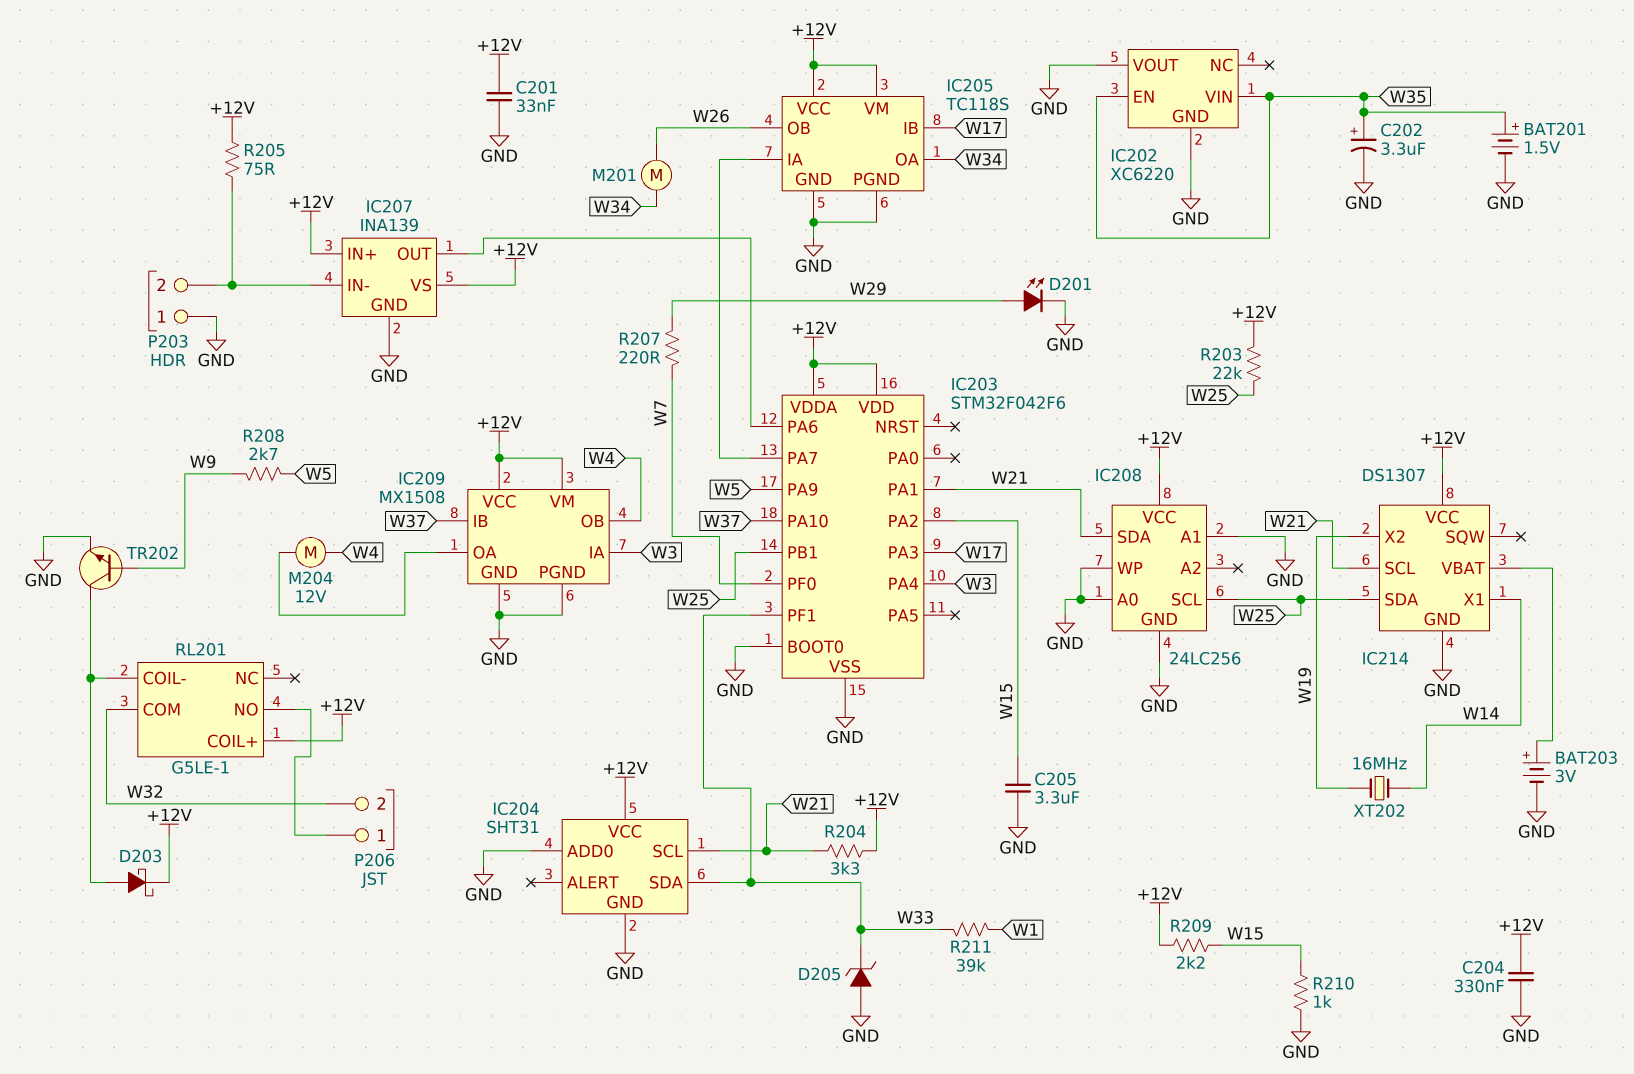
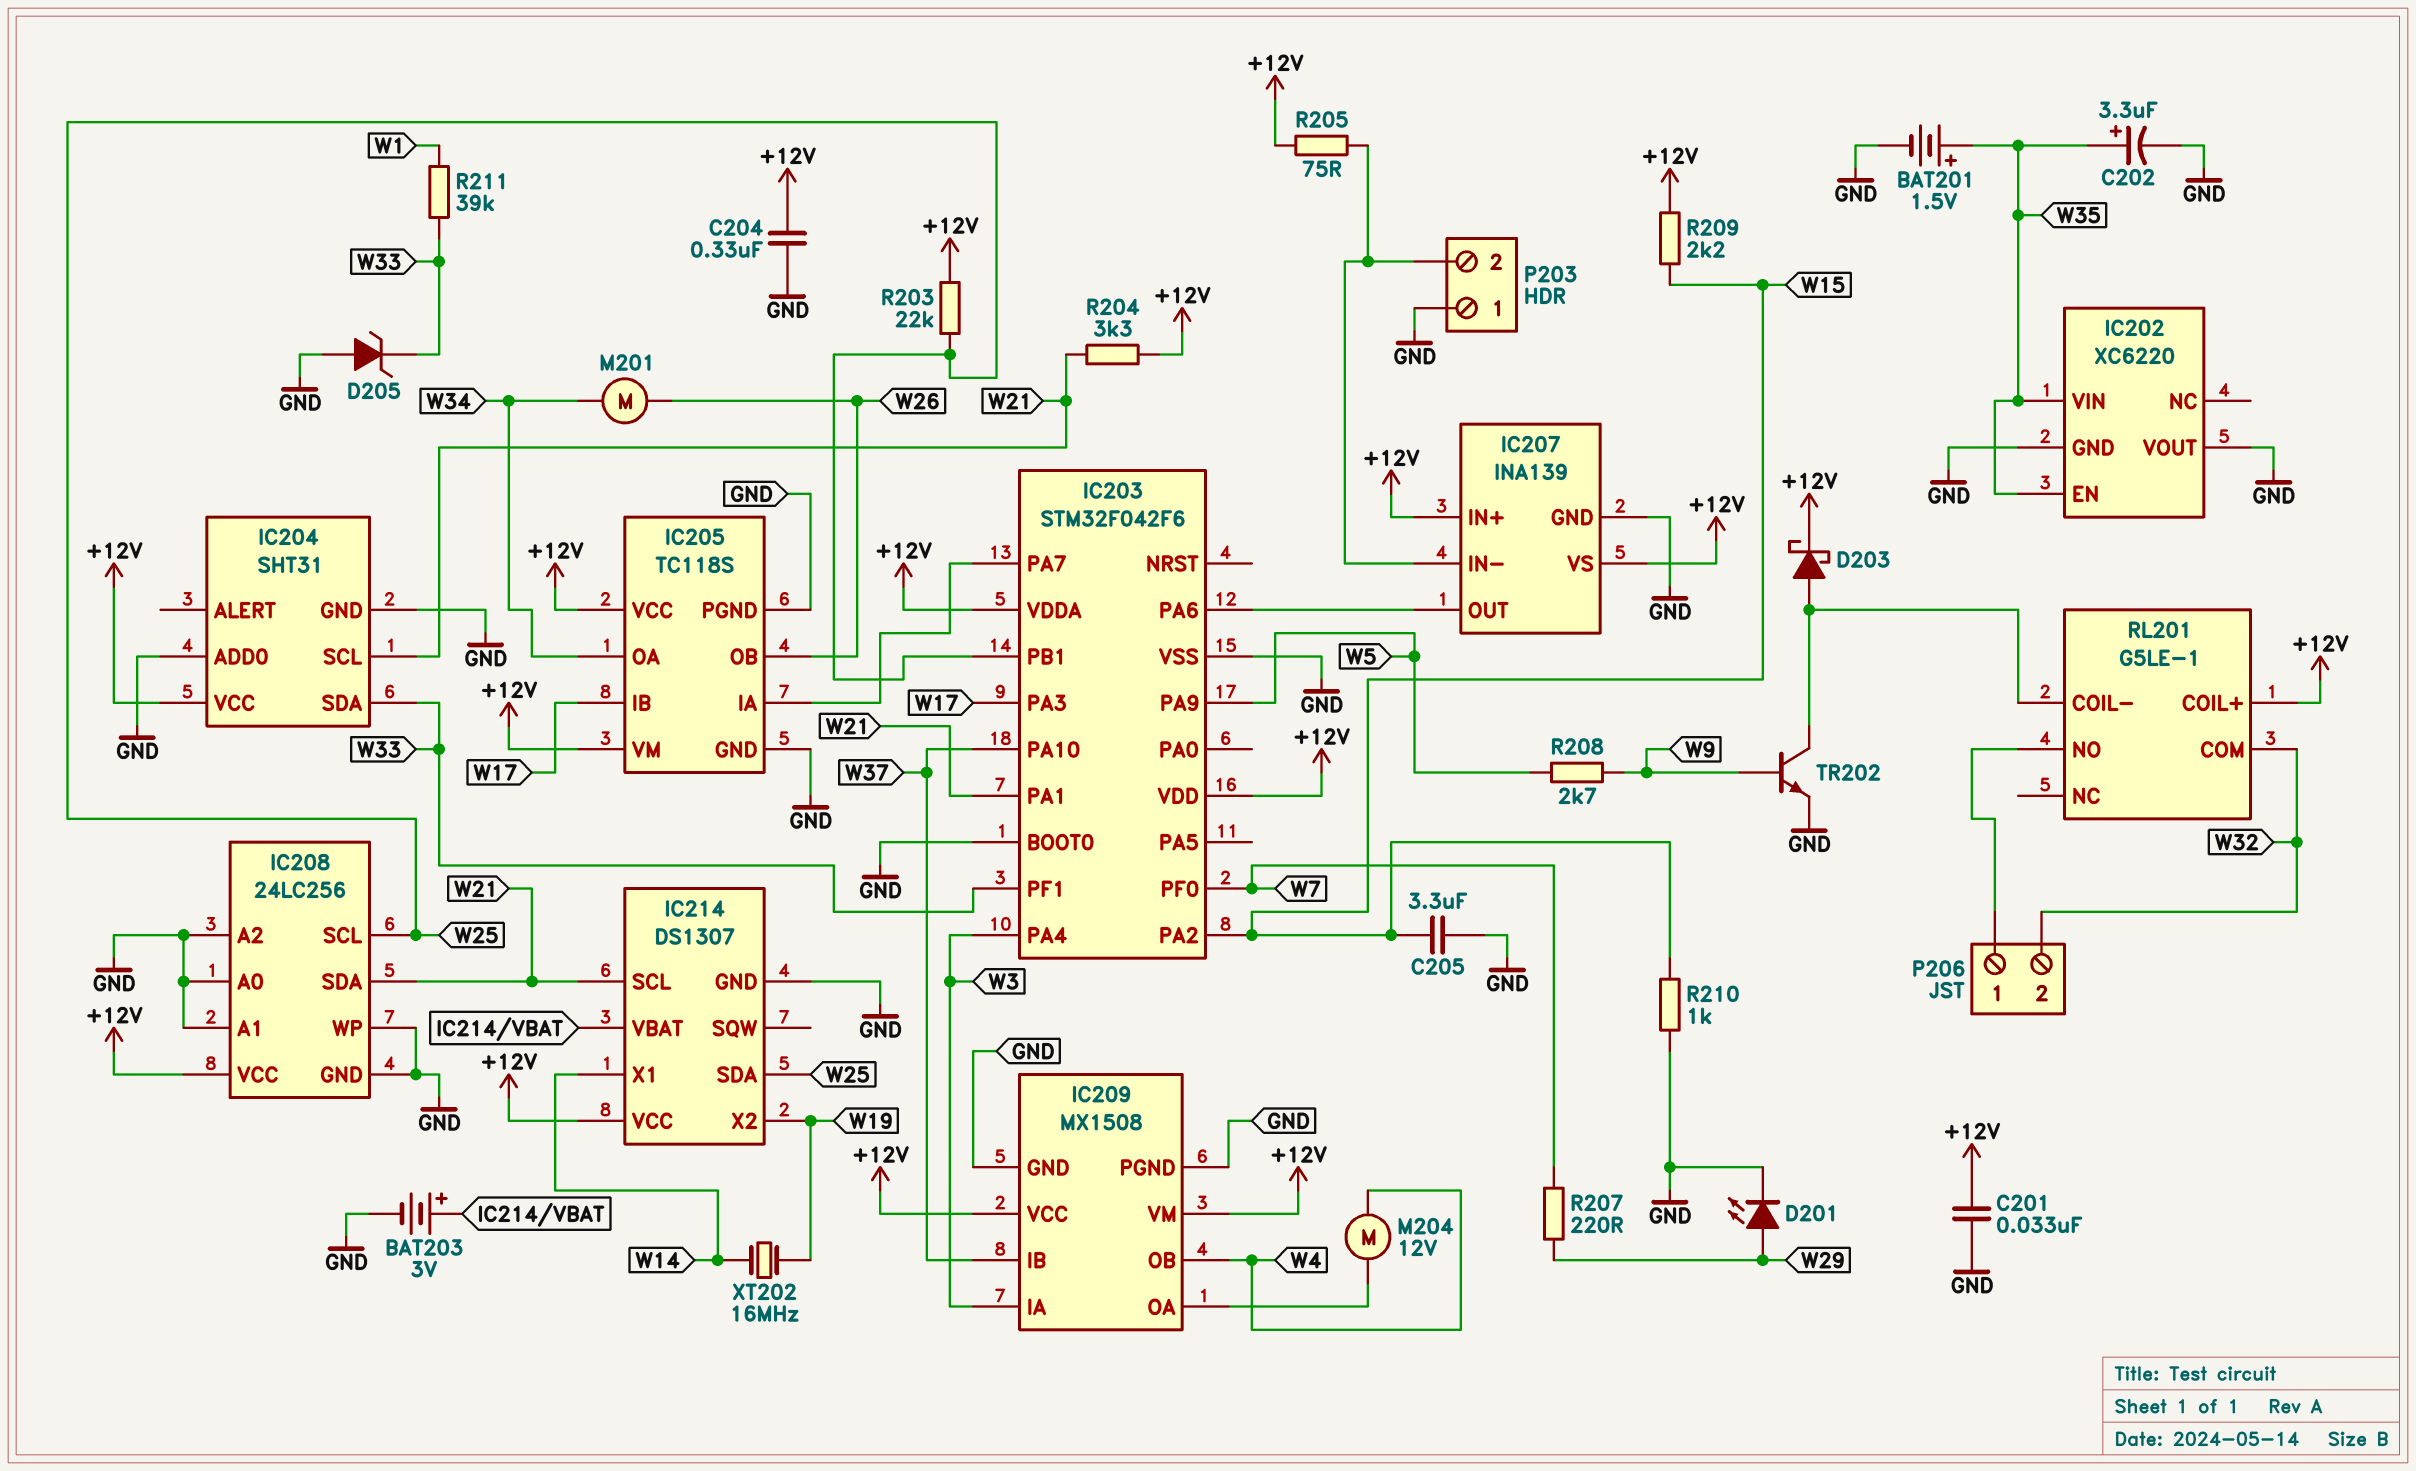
IC208 pin A2: none -> GND

